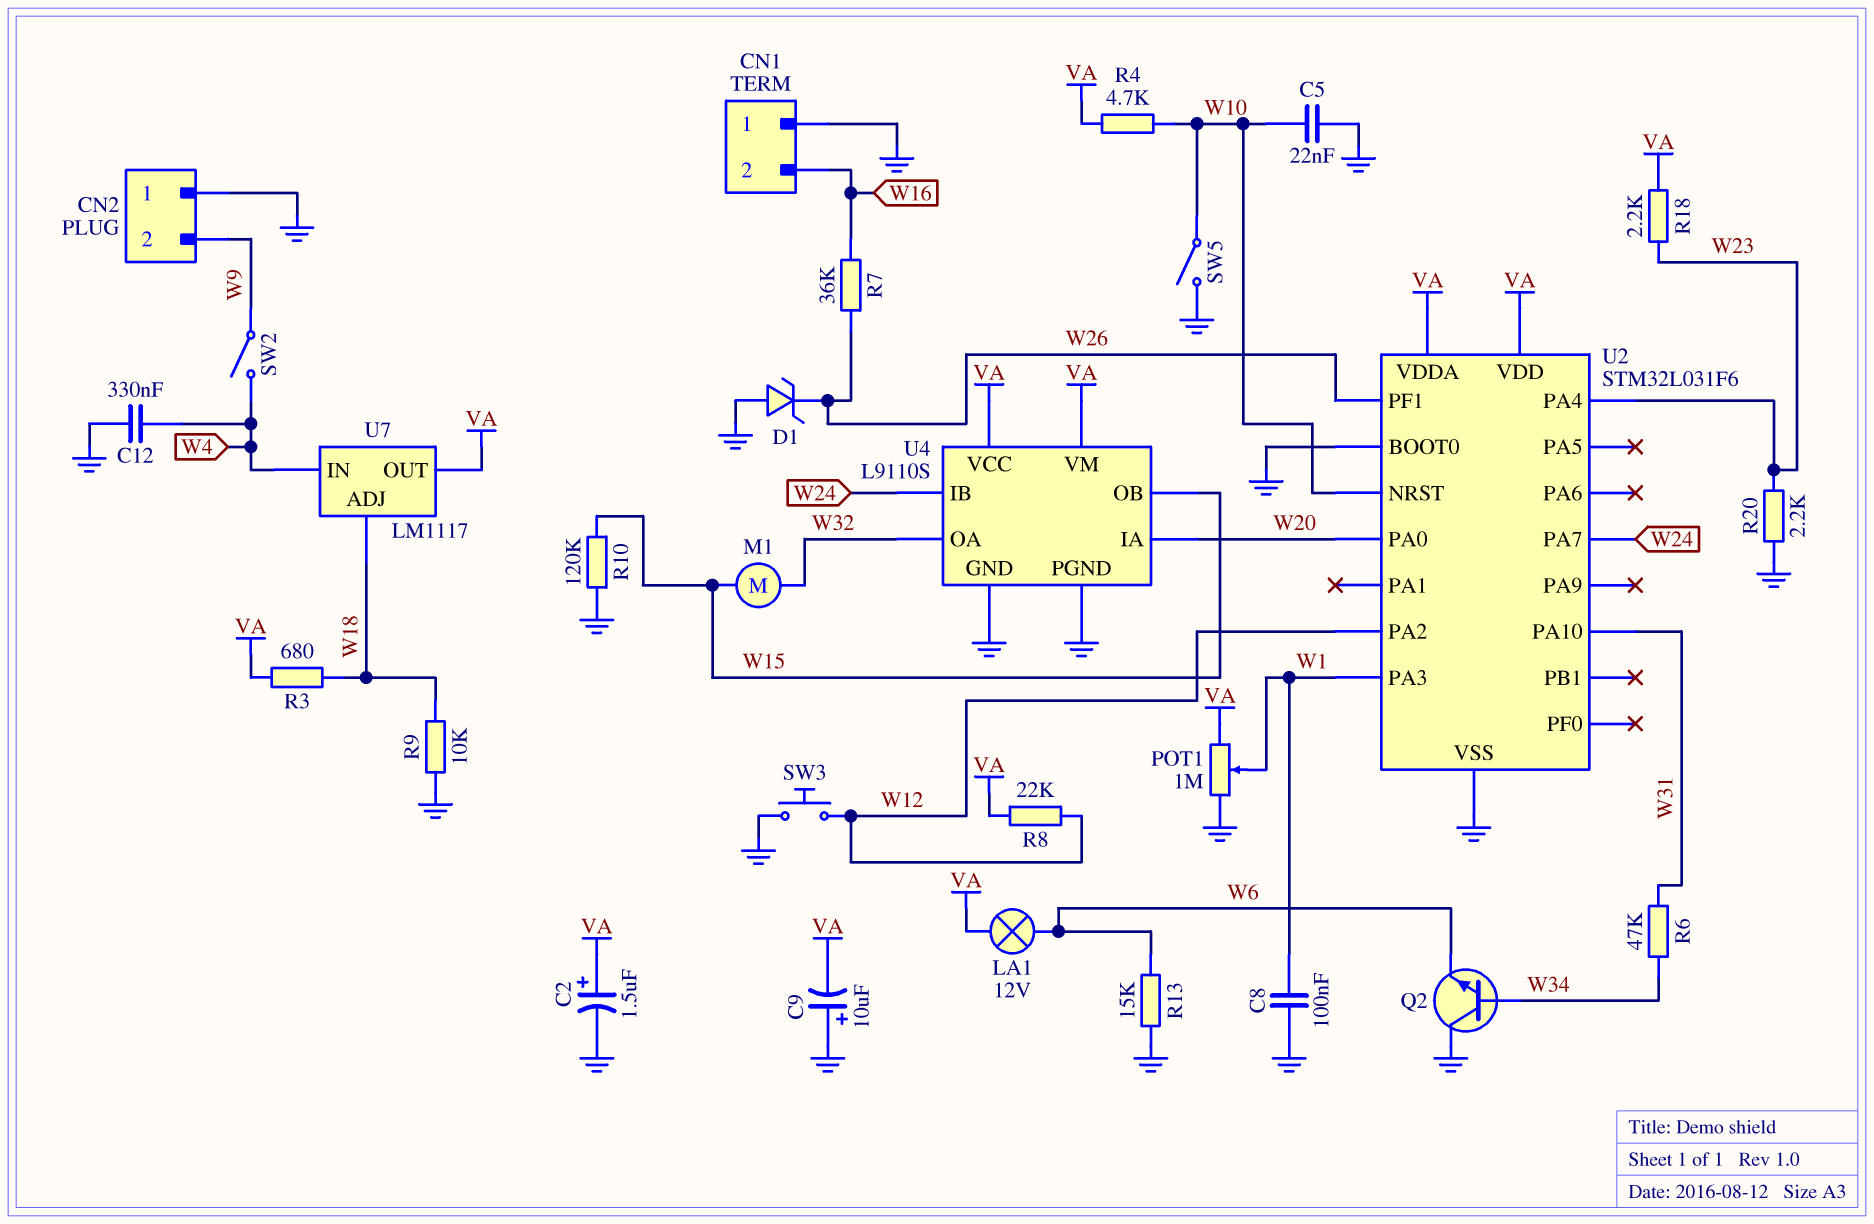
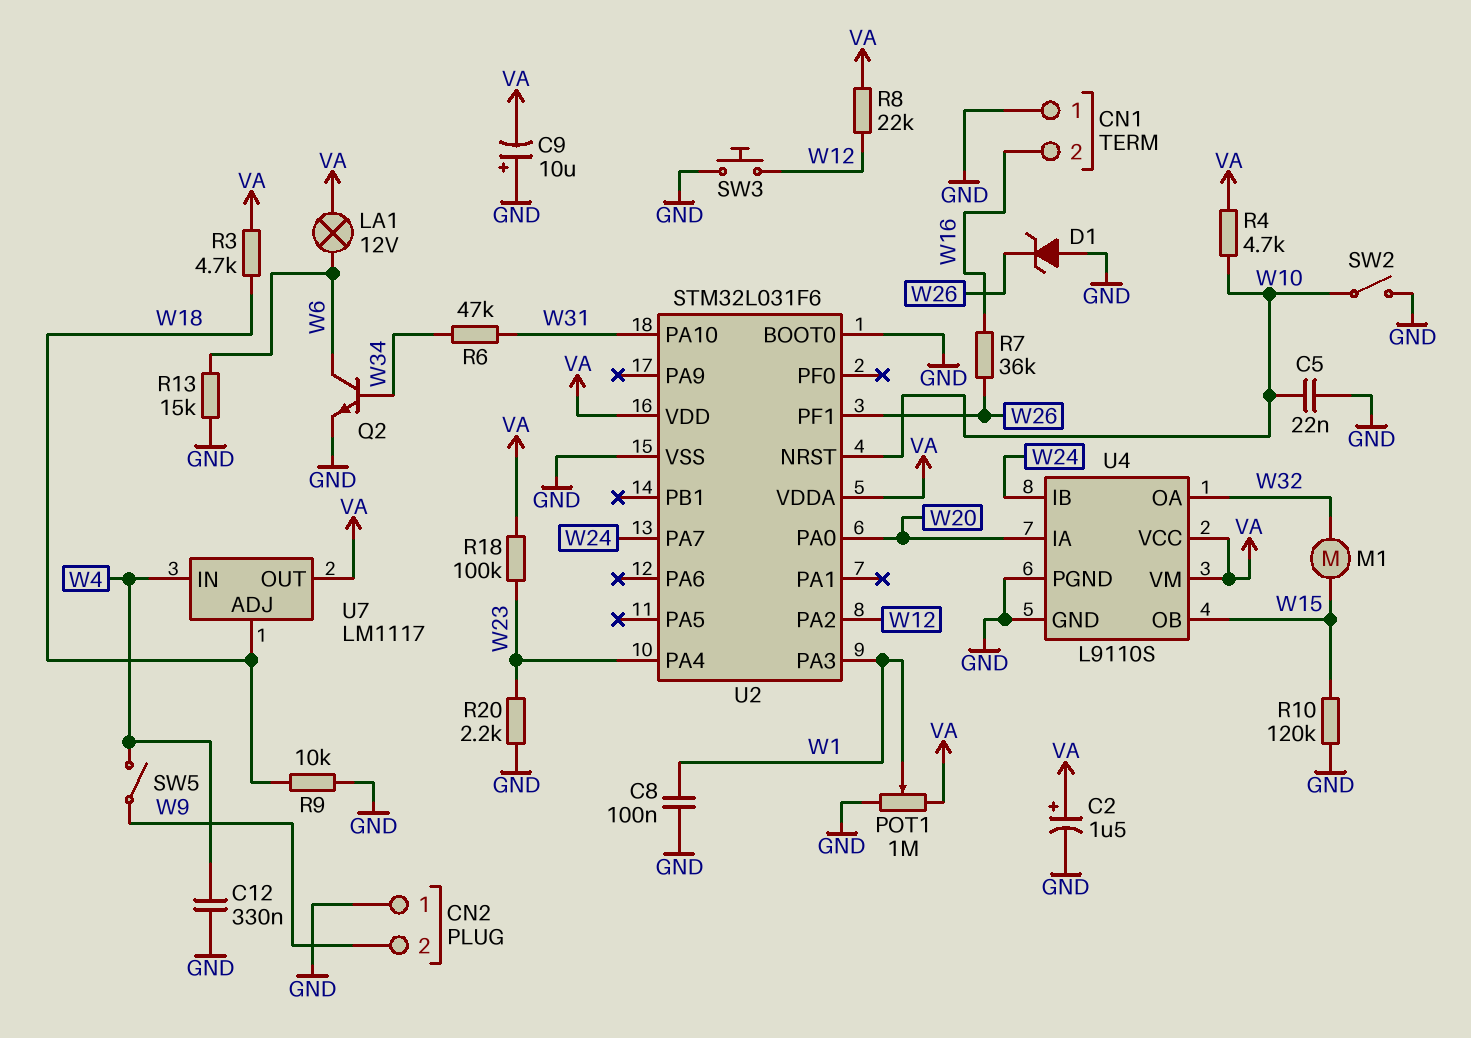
Q2: NPN (B W34, C GND, E W6) -> NPN (B W34, C W6, E GND)
R3: 680 (VA, W18) -> 4.7k (VA, W18)
R18: 2.2k (VA, W23) -> 100k (VA, W23)
SW2: switch (W4, W9) -> switch (GND, W10)
SW5: switch (GND, W10) -> switch (W4, W9)

